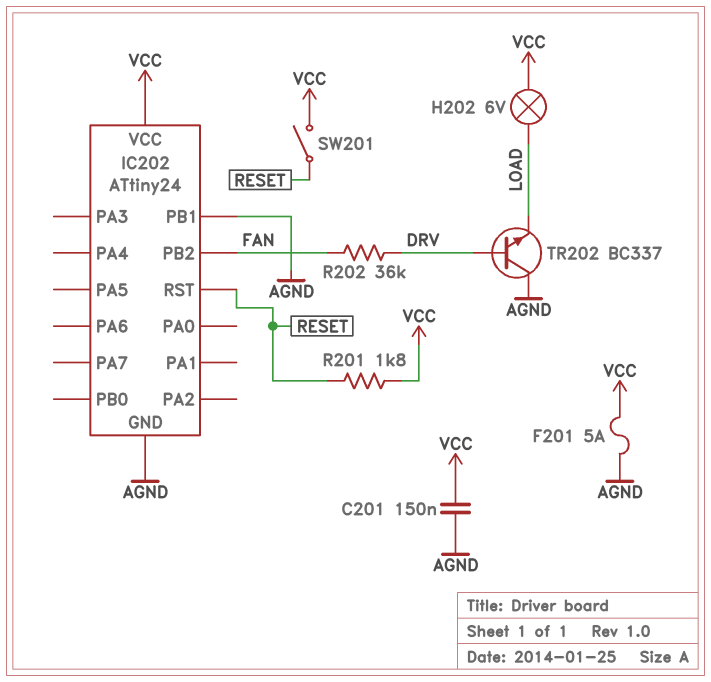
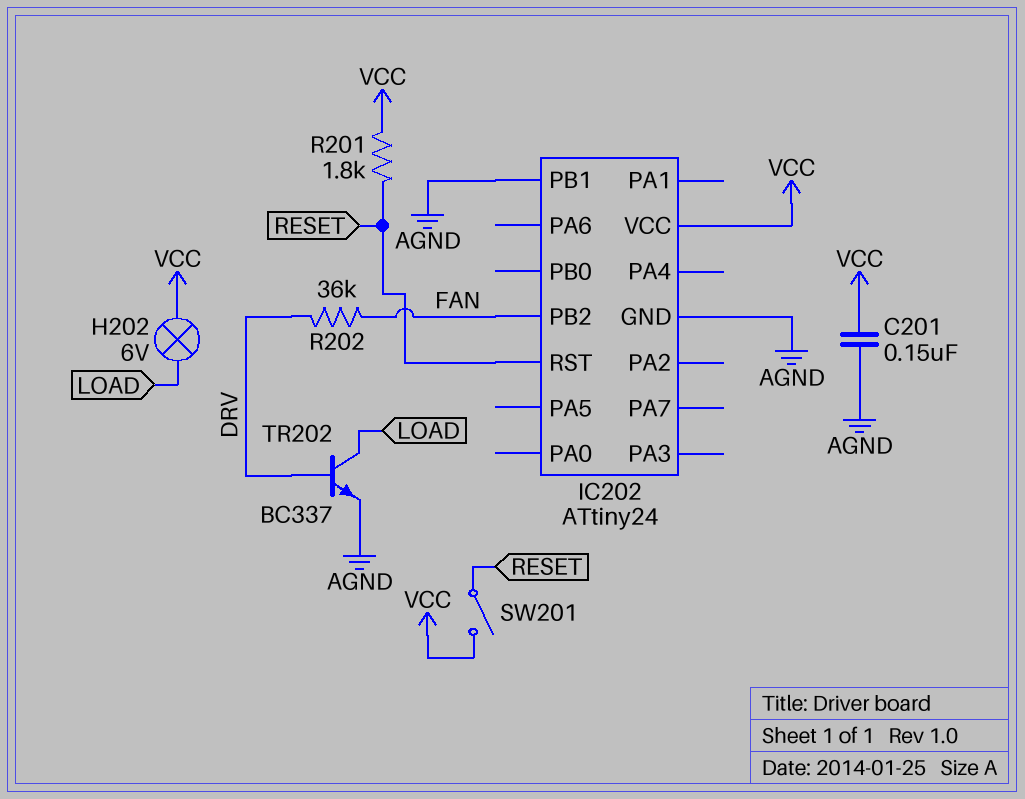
F201: 5A (AGND, VCC) -> none
TR202: NPN BC337 (B DRV, C AGND, E LOAD) -> NPN BC337 (B DRV, C LOAD, E AGND)

